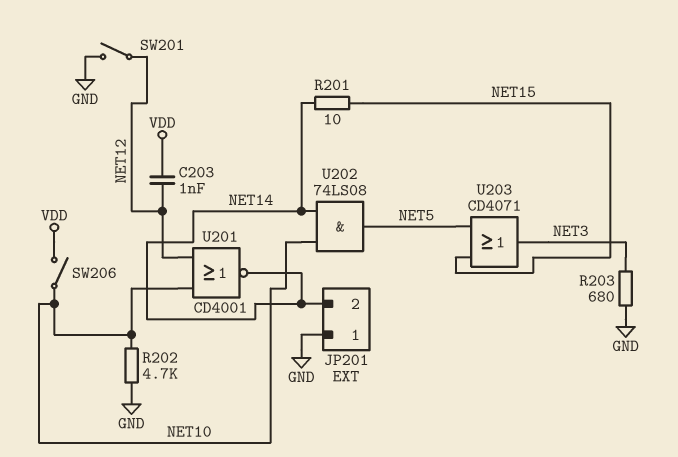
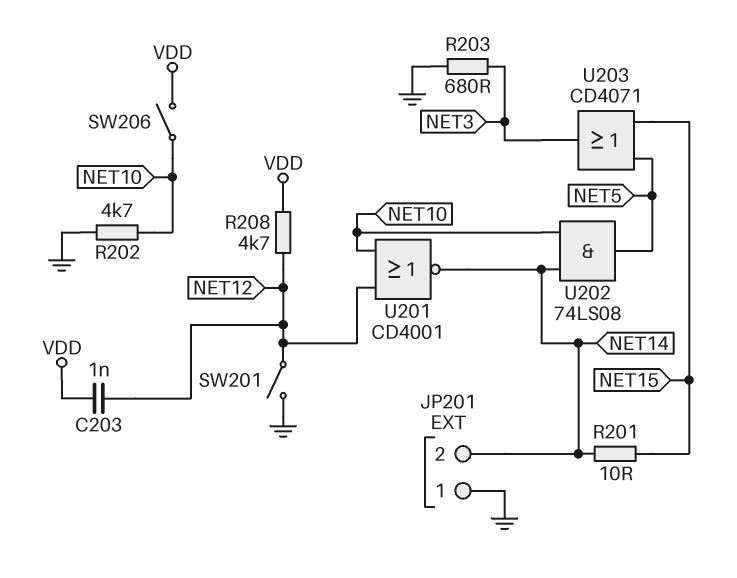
R208: none -> 4.7k (NET12, VDD)

